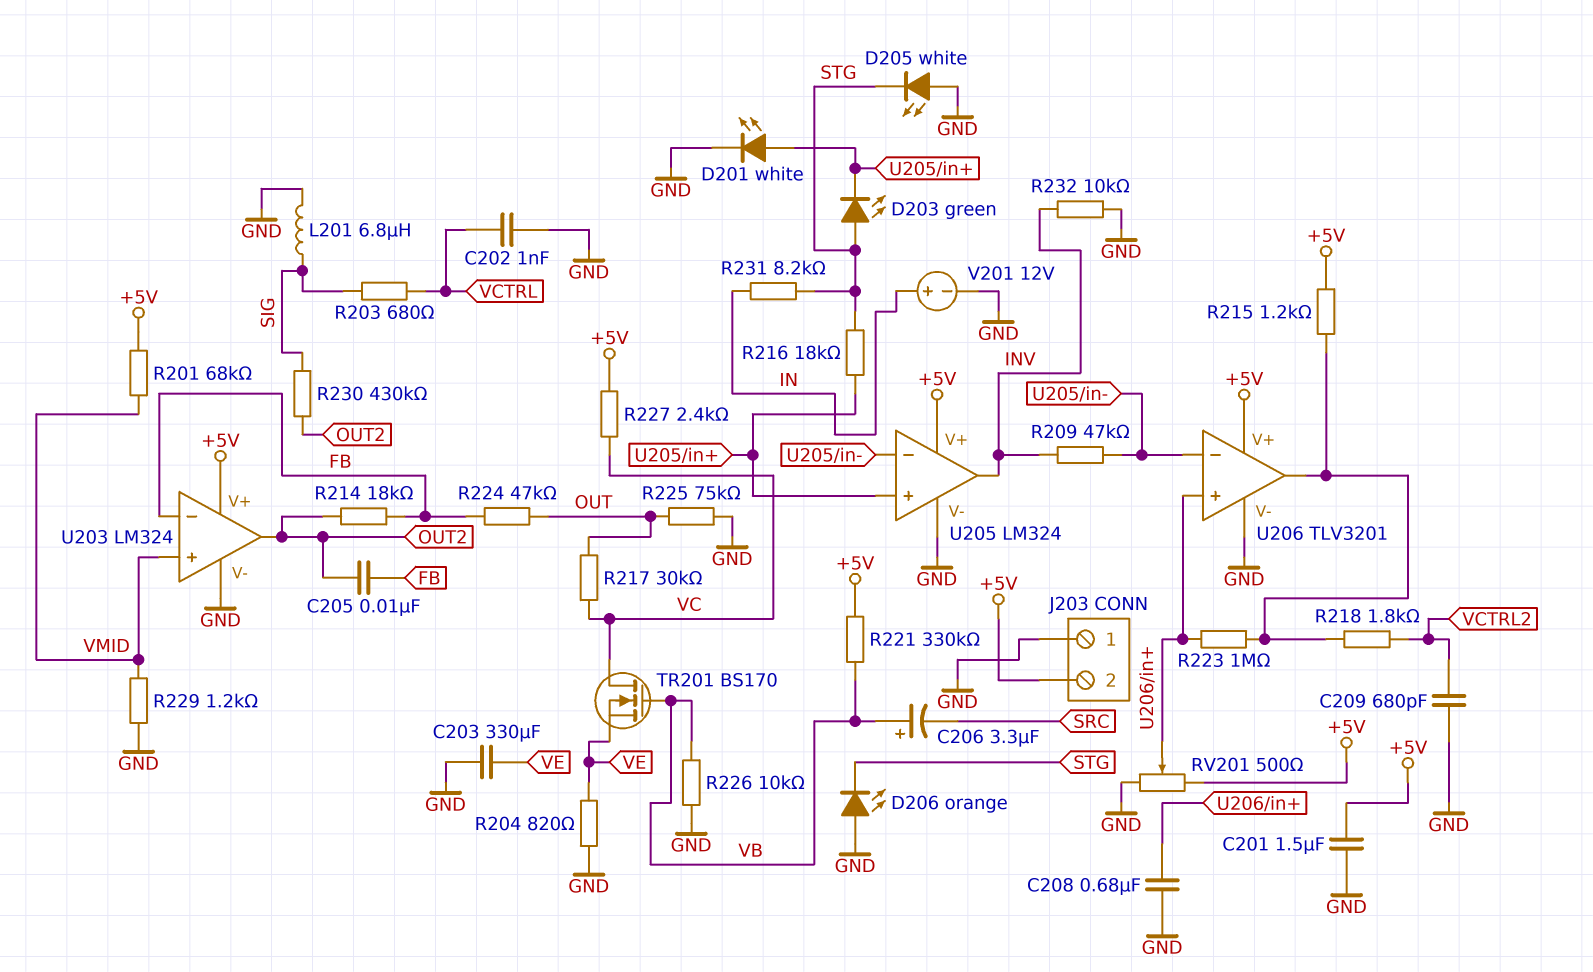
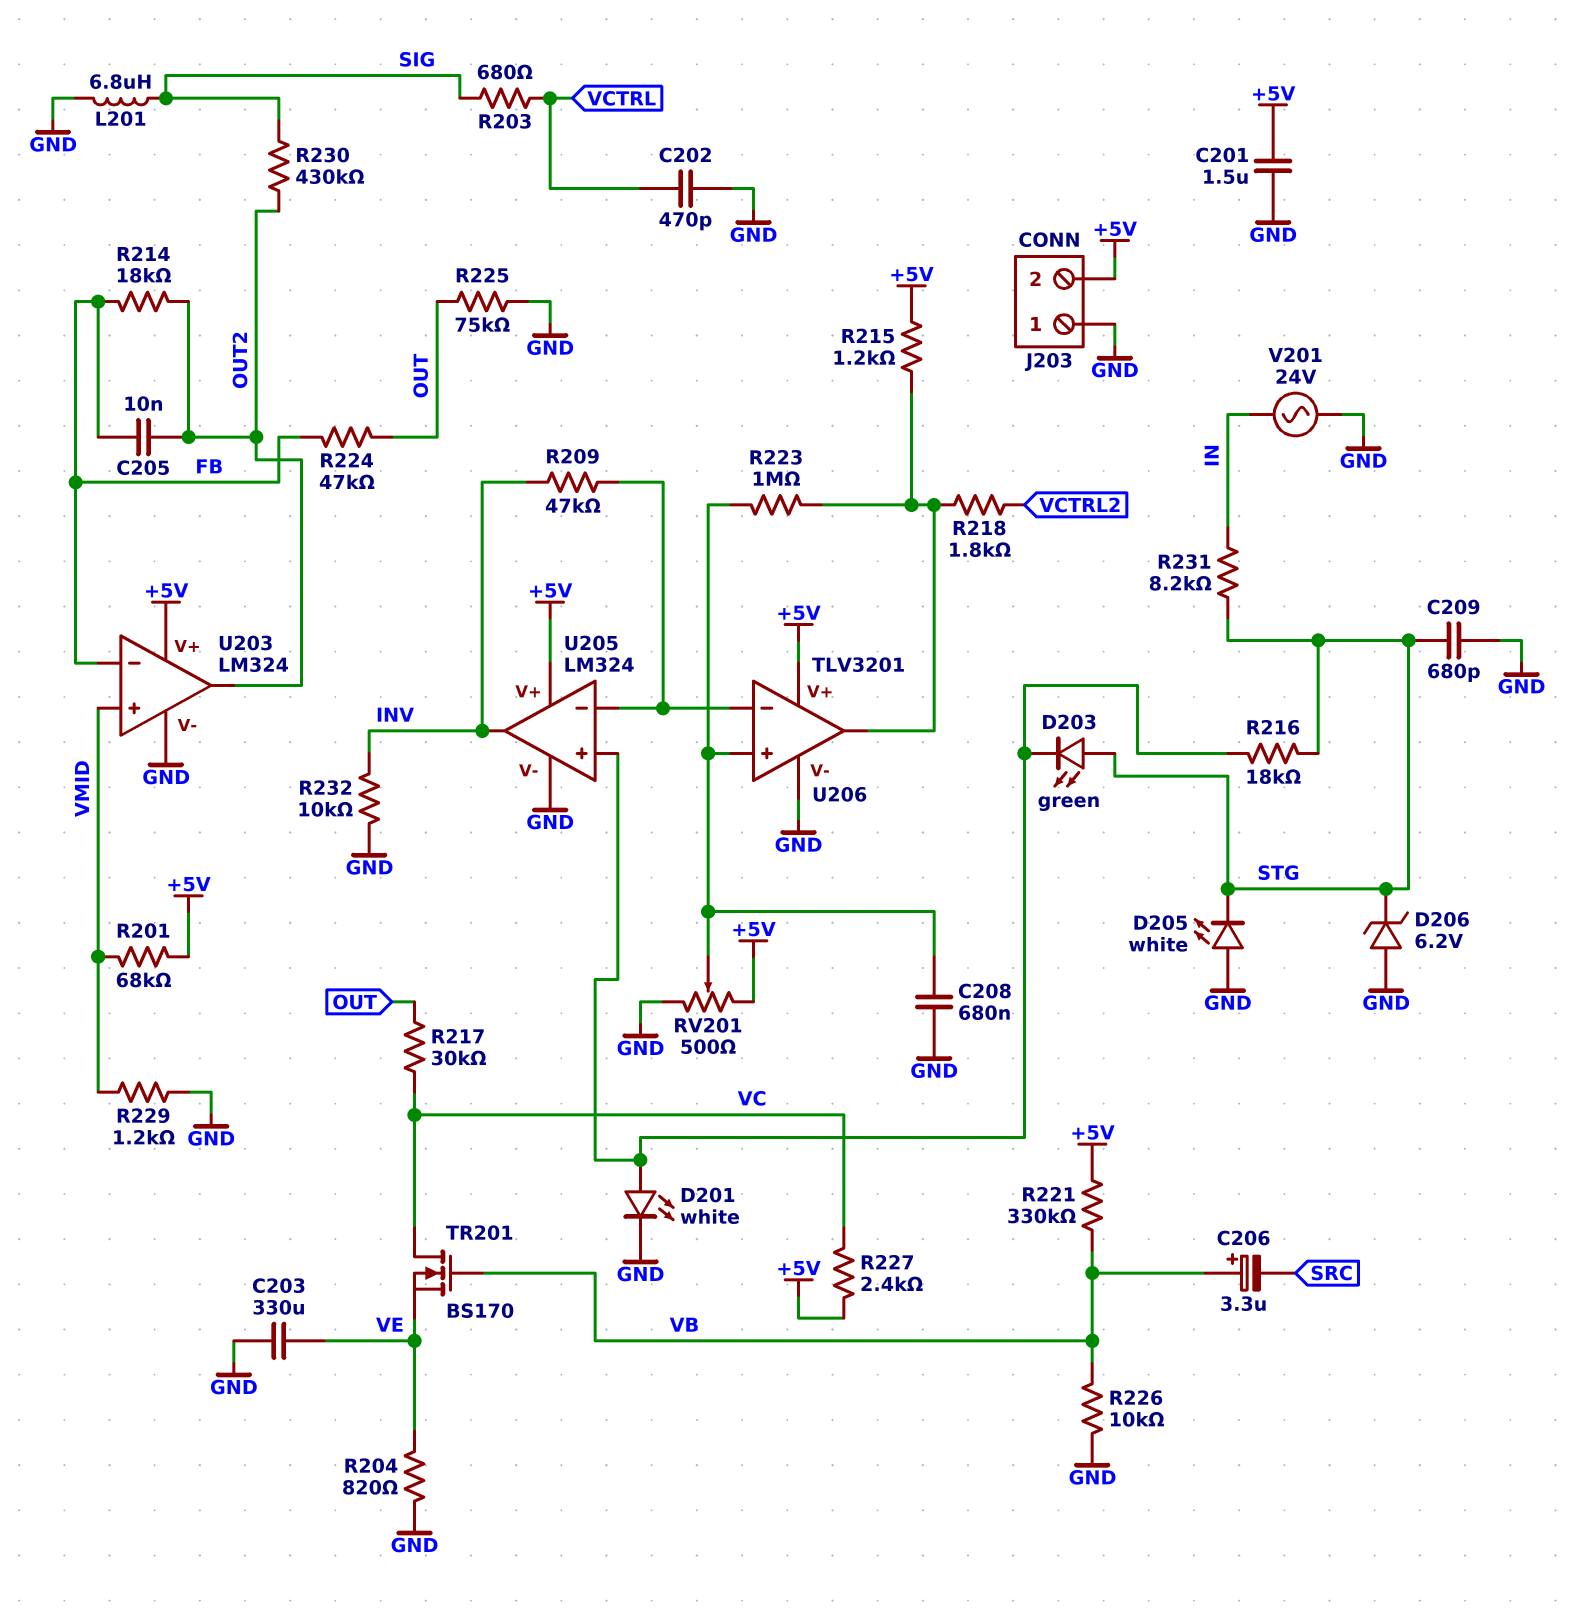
C202: 1nF (GND, VCTRL) -> 470pF (GND, VCTRL)
C209: 680pF (GND, VCTRL2) -> 680pF (GND, STG)
D206: LED orange (A GND, K STG) -> zener 6.2V (A GND, K STG)
V201: 12V (plus IN, minus GND) -> AC 24V (GND, IN)

